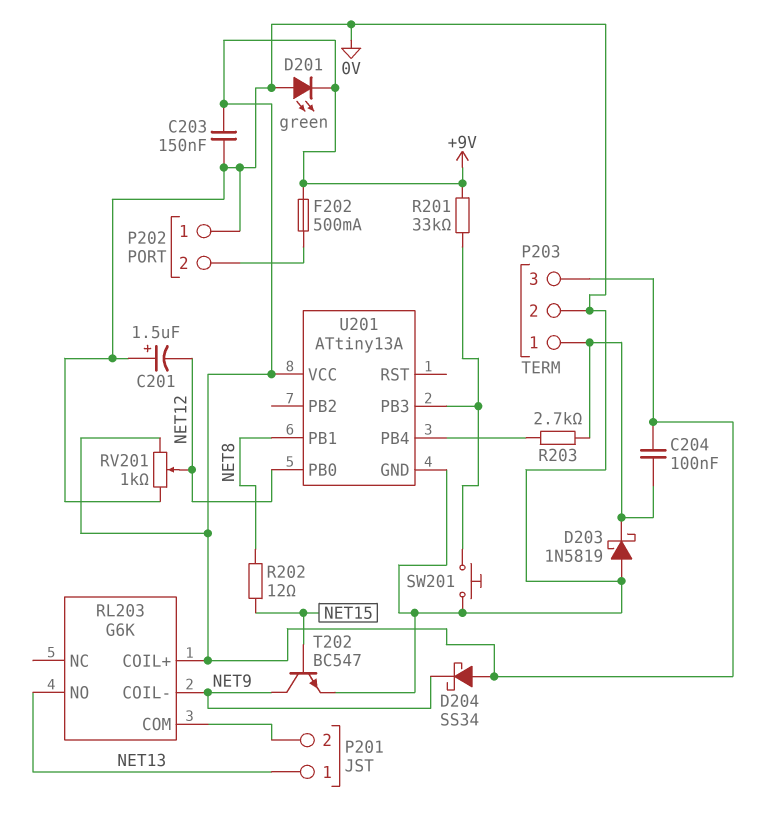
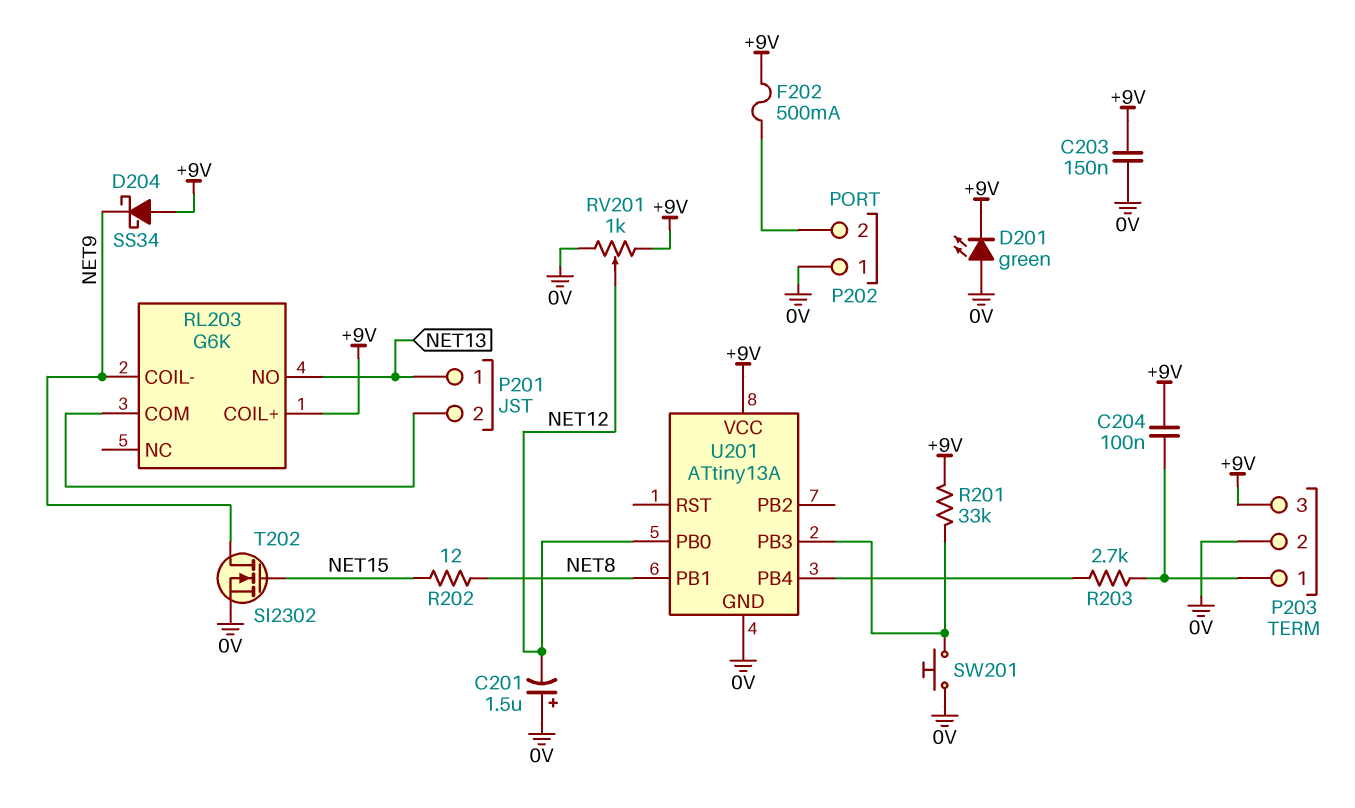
D203: schottky 1N5819 (A 0V, K P203/1) -> none
T202: NPN BC547 (B NET15, C NET9, E 0V) -> NMOS SI2302 (G NET15, D NET9, S 0V)

